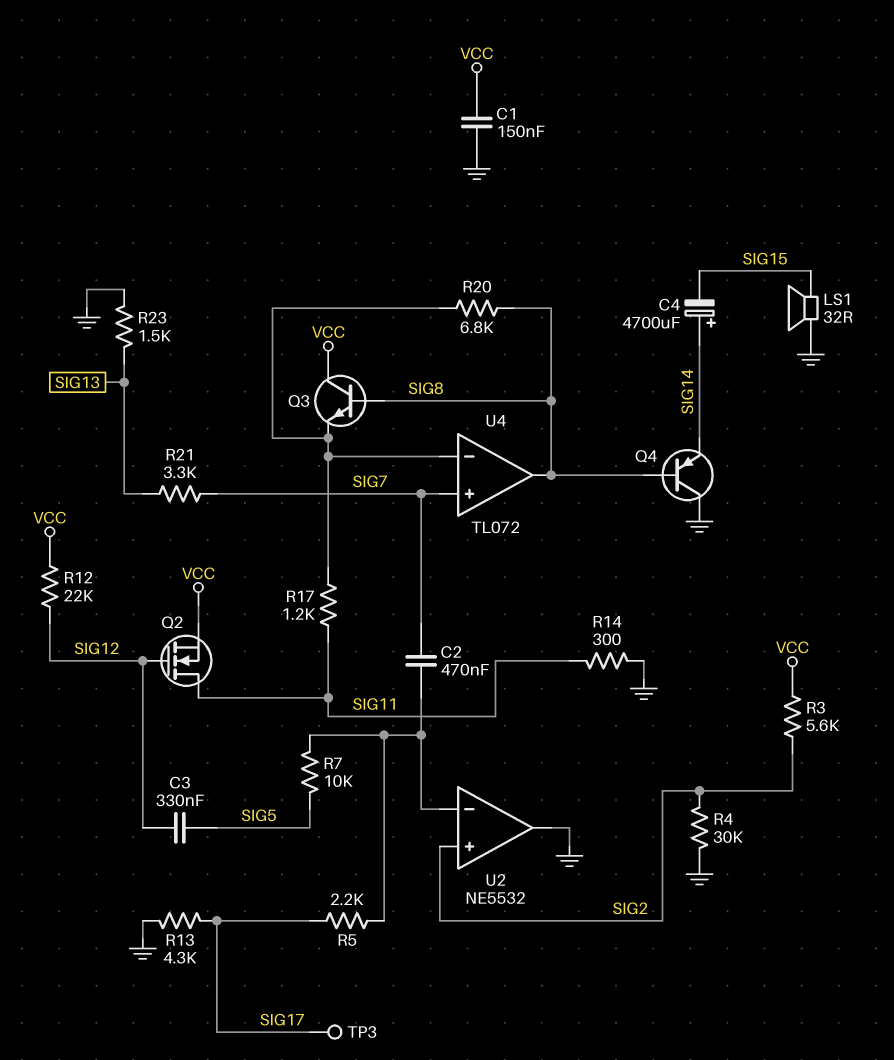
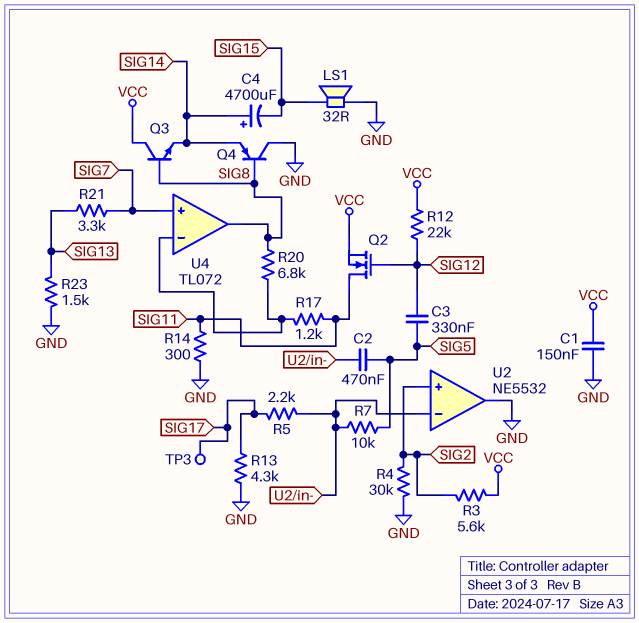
C2: 470nF (SIG7, U2/in-) -> 470nF (SIG5, U2/in-)
Q3: NPN (B SIG8, C VCC, E U4/in-) -> NPN (B SIG8, C VCC, E SIG14)

